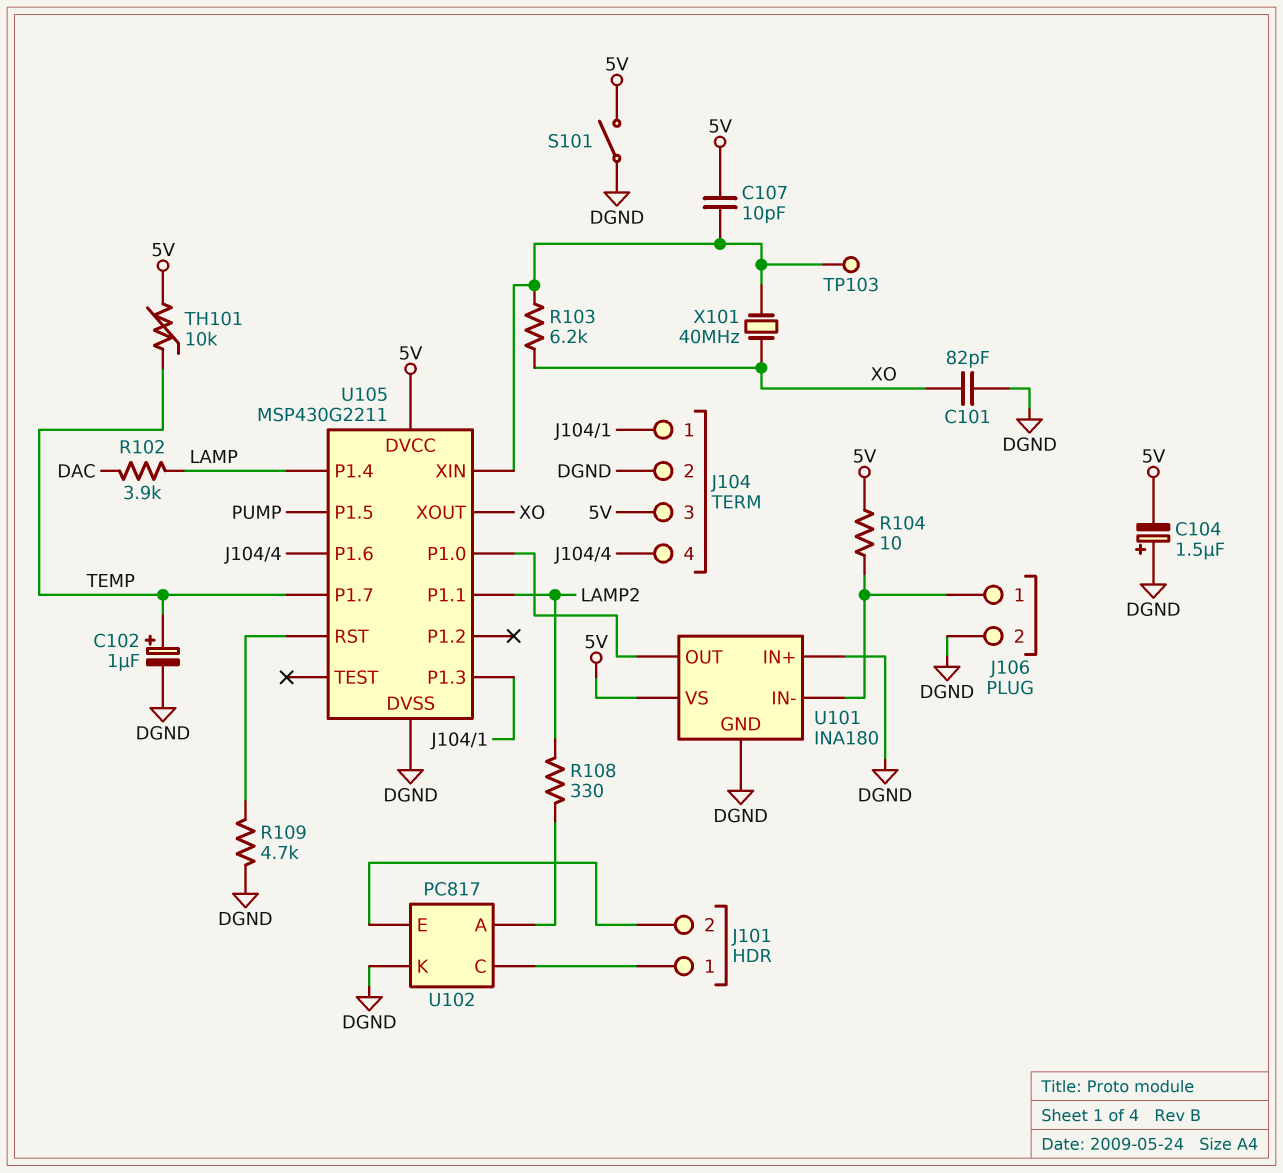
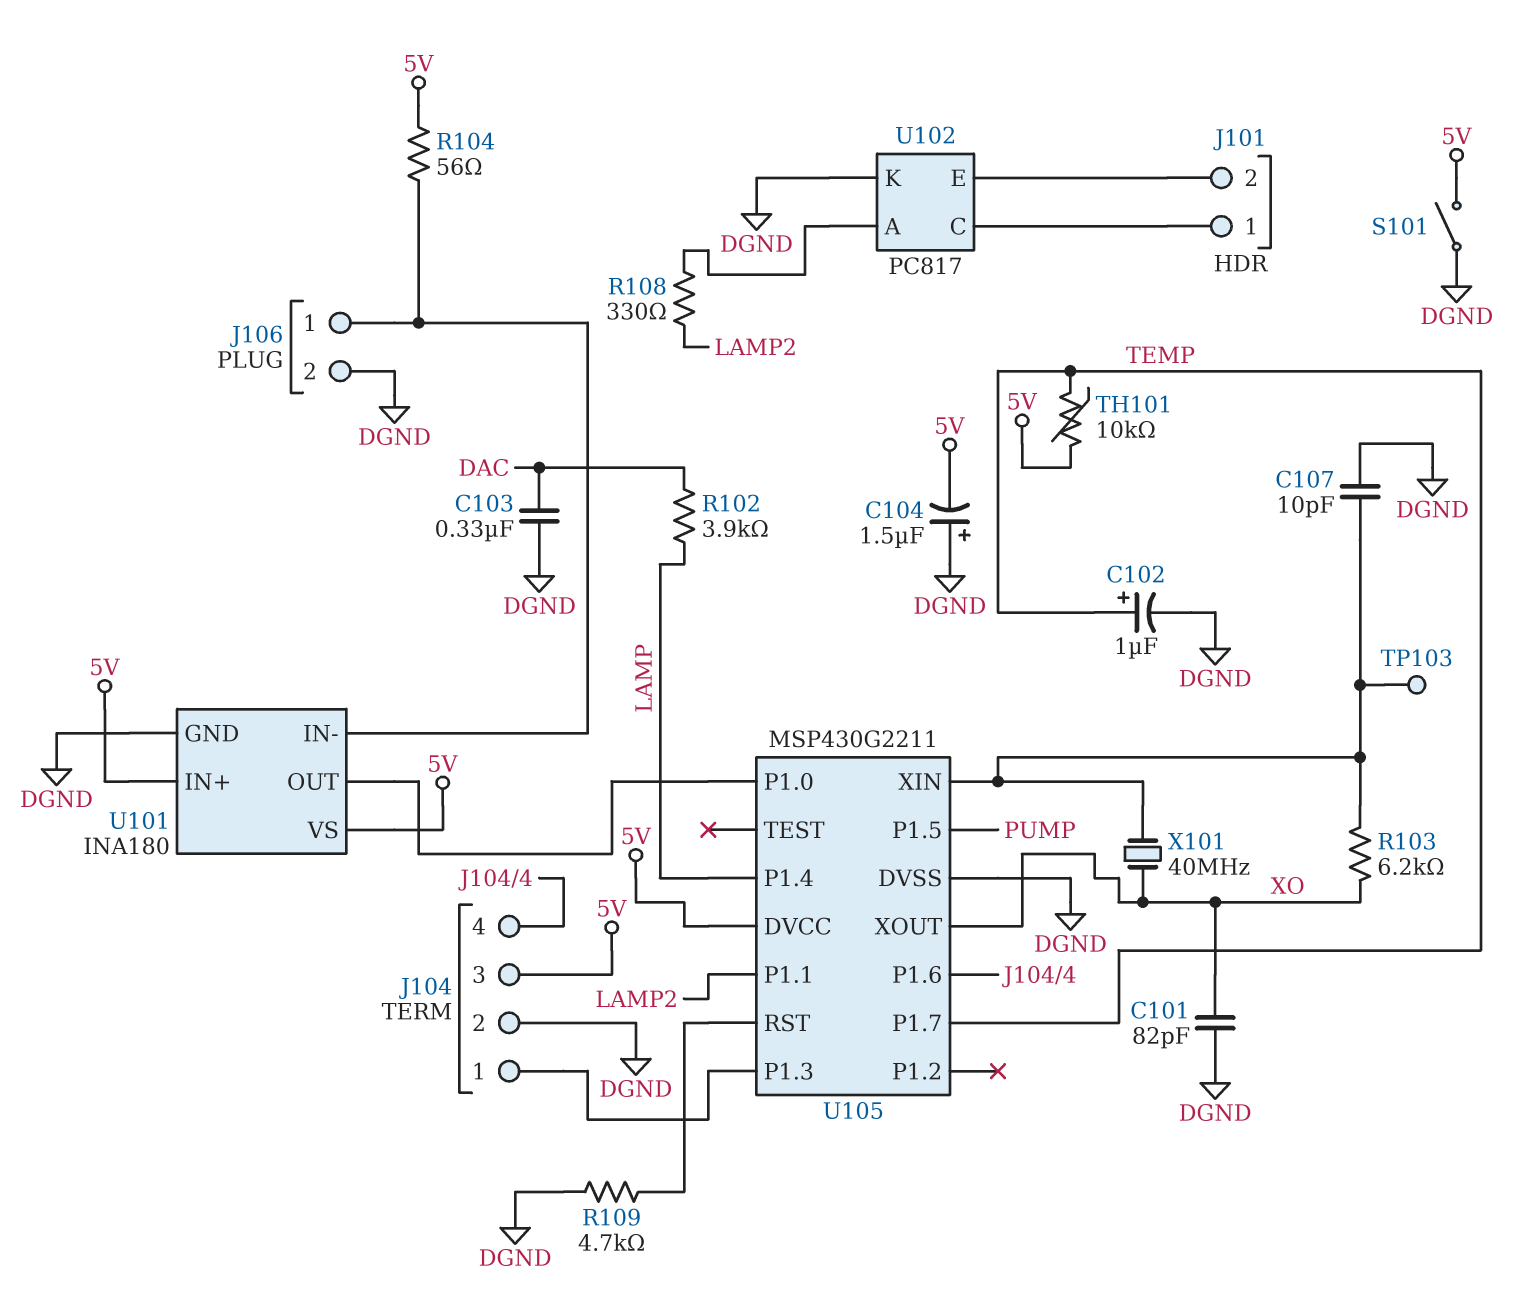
C103: none -> 330nF (DAC, DGND)
C107: 10pF (5V, U105/XIN) -> 10pF (DGND, U105/XIN)
R104: 10 (5V, J106/1) -> 56 (5V, J106/1)
U101 pin IN+: DGND -> 5V

